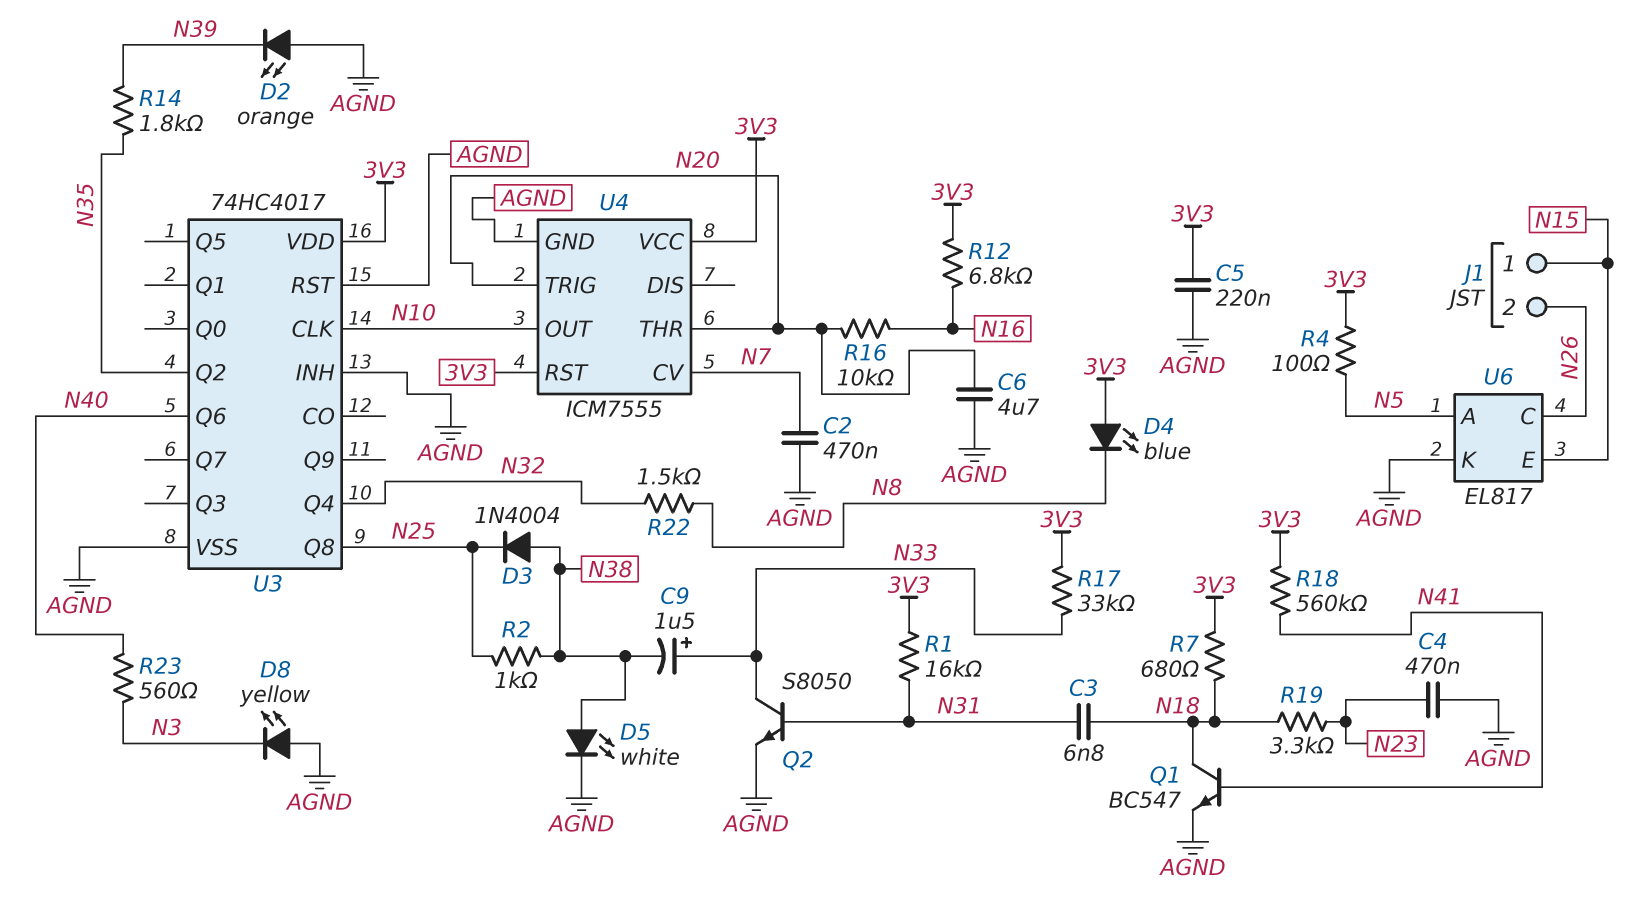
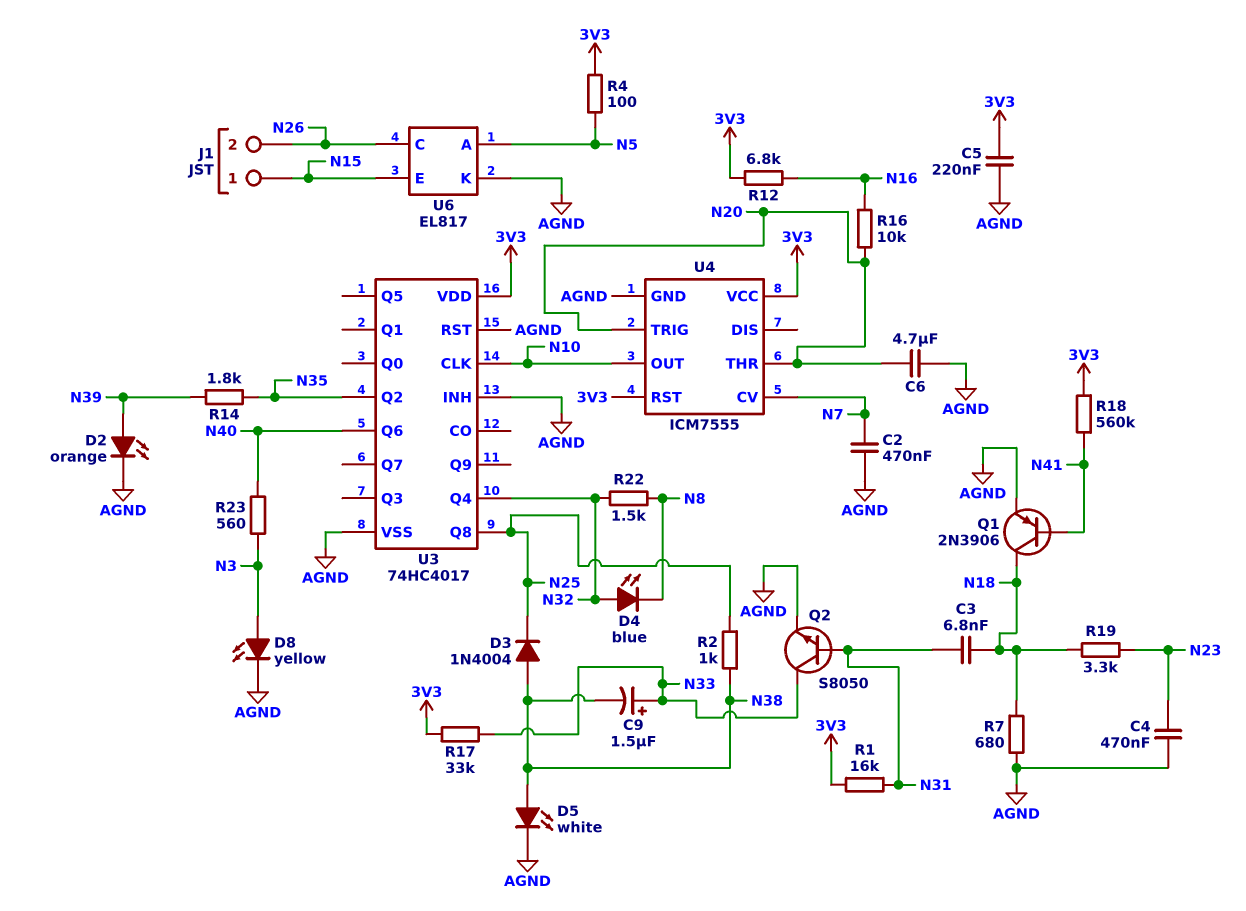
D2: LED orange (A AGND, K N39) -> LED orange (A N39, K AGND)
D4: LED blue (A 3V3, K N8) -> LED blue (A N32, K N8)
D8: LED yellow (A AGND, K N3) -> LED yellow (A N3, K AGND)
Q1: NPN BC547 (B N41, C N18, E AGND) -> PNP 2N3906 (B N41, C N18, E AGND)
R7: 680 (3V3, N18) -> 680 (AGND, N18)

